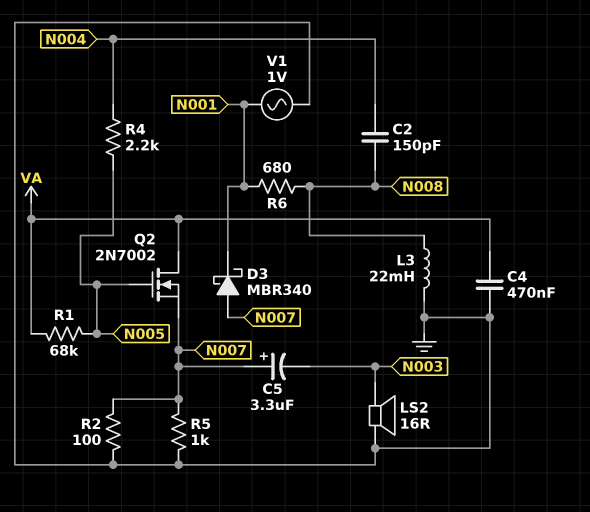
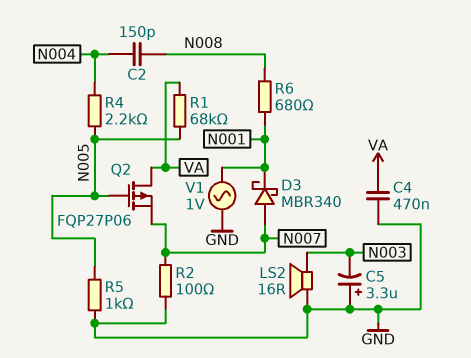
C5: 3.3uF (plus N007, minus N003) -> 3.3uF (plus GND, minus N003)
L3: 22mH (GND, N008) -> none
Q2: NMOS 2N7002 (G N005, D VA, S N007) -> PMOS FQP27P06 (G N005, D VA, S N007)
R5: 1k (GND, N007) -> 1k (GND, N005)

